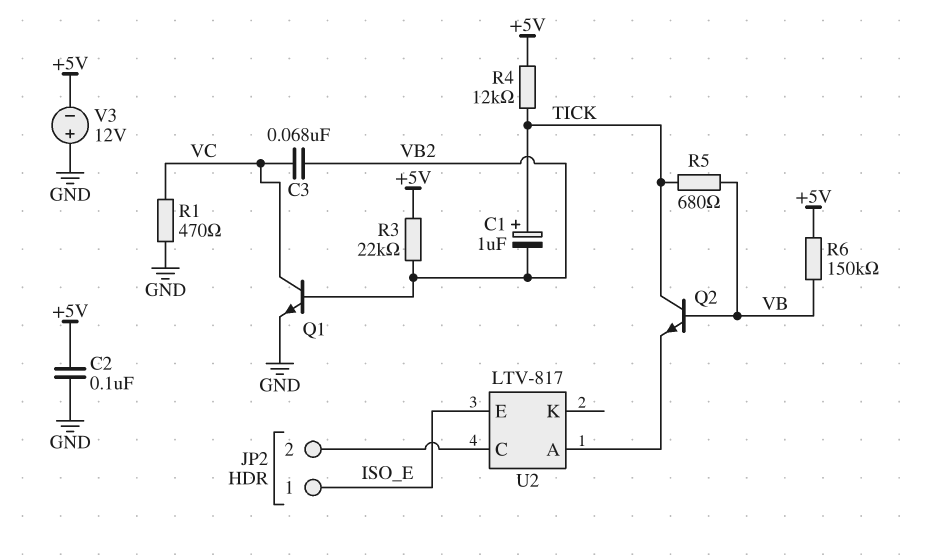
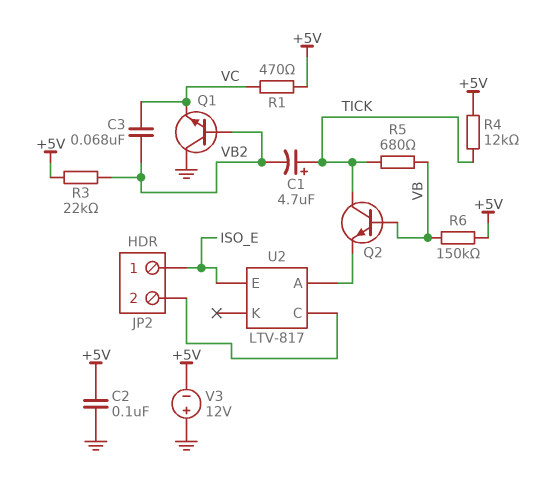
C1: 1uF (plus TICK, minus VB2) -> 4.7uF (plus TICK, minus VB2)
Q1: NPN (B VB2, C VC, E GND) -> NPN (B VB2, C GND, E VC)
R1: 470 (GND, VC) -> 470 (+5V, VC)

